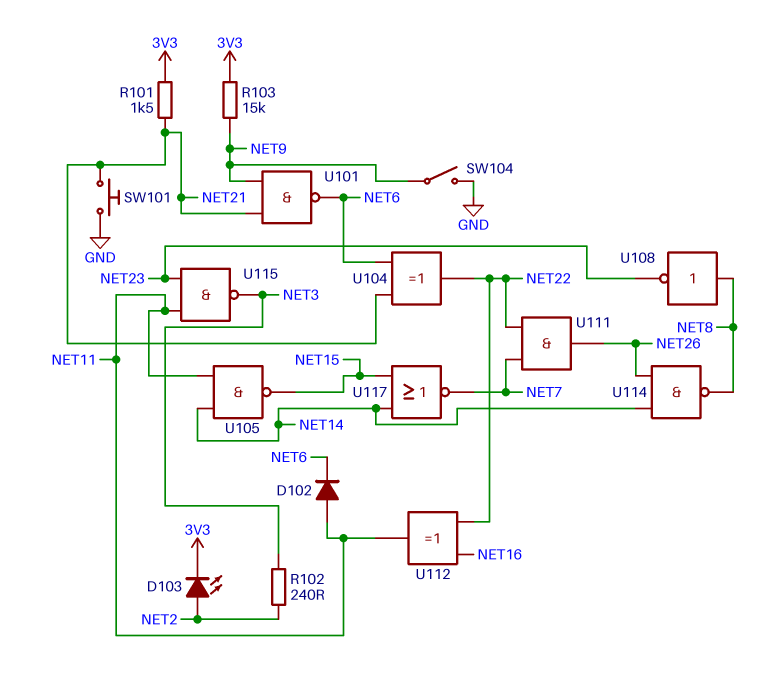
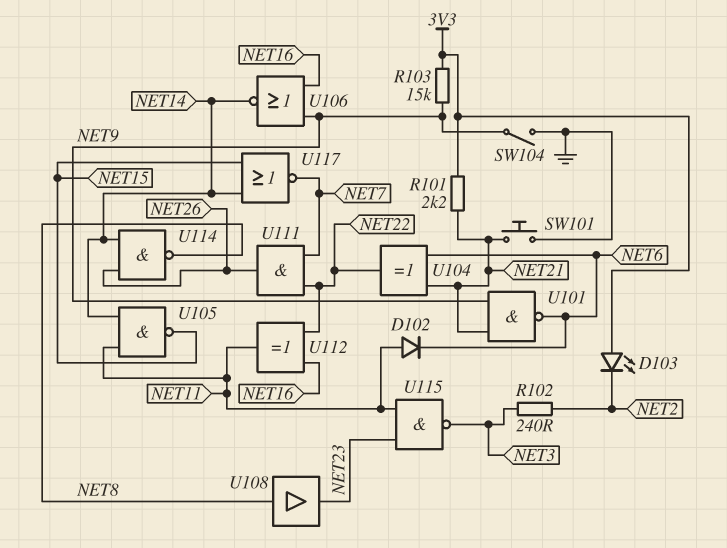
D103: LED (A NET2, K 3V3) -> LED (A 3V3, K NET2)
R101: 1.5k (3V3, NET21) -> 2.2k (3V3, NET21)
U106: none -> NOR (in NET9, in NET16, out NET14)
U108: NOT (in NET8, out NET23) -> buffer (in NET8, out NET23)

